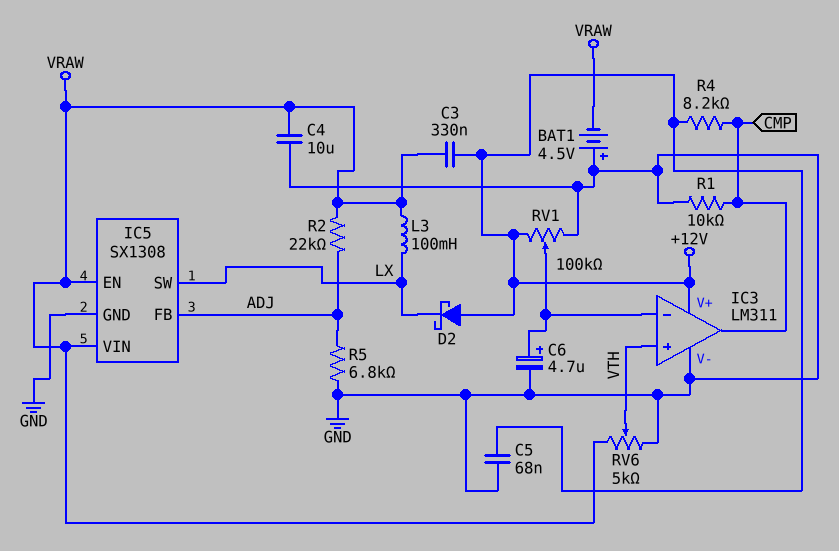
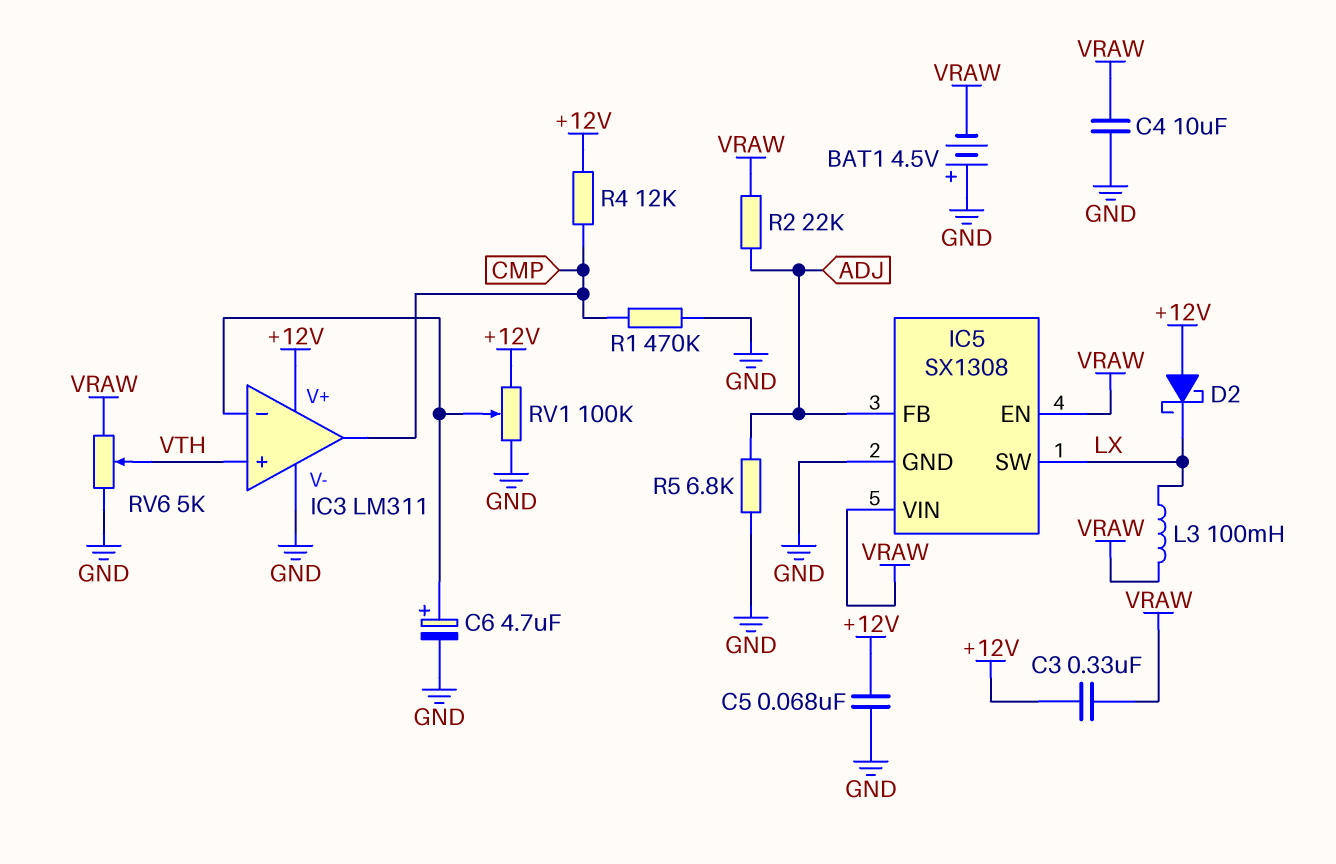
R1: 10k (CMP, GND) -> 470k (CMP, GND)
R4: 8.2k (+12V, CMP) -> 12k (+12V, CMP)

